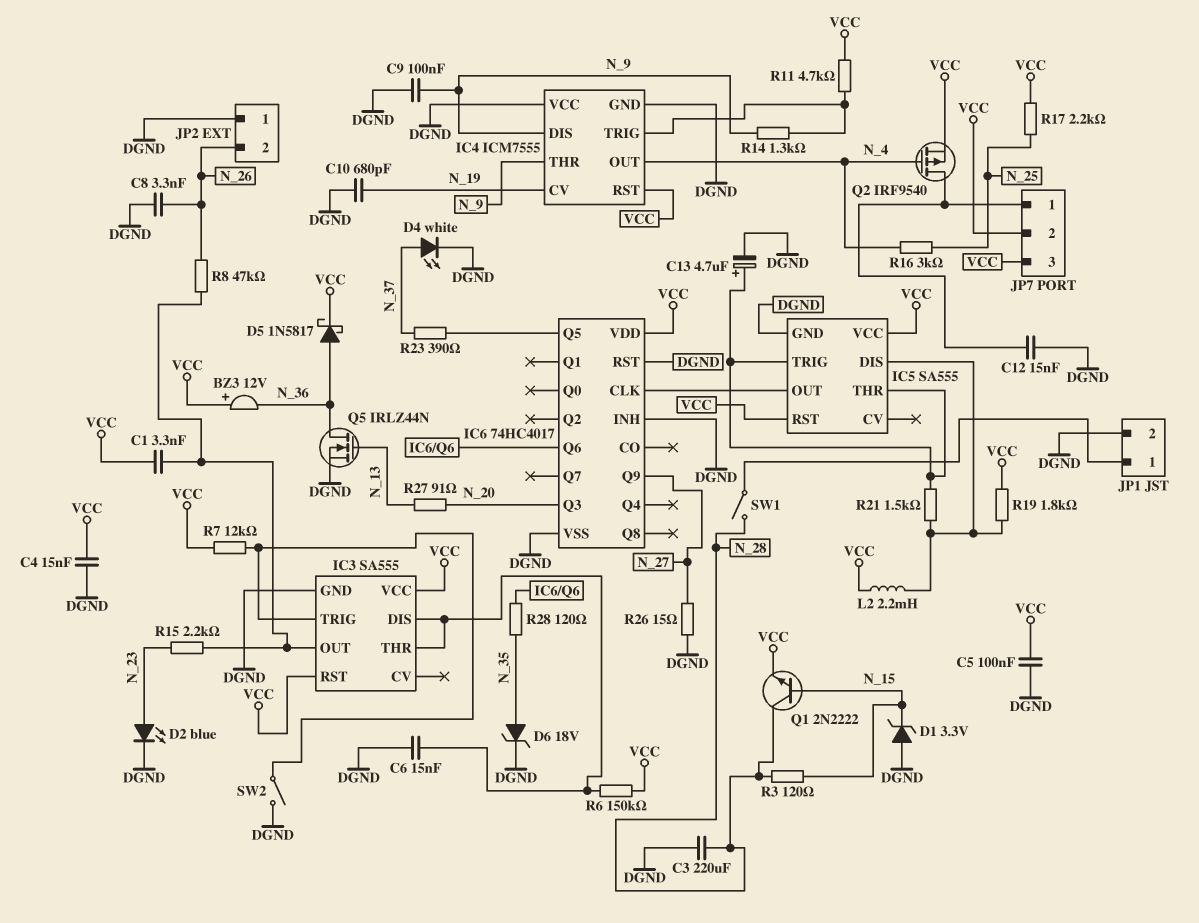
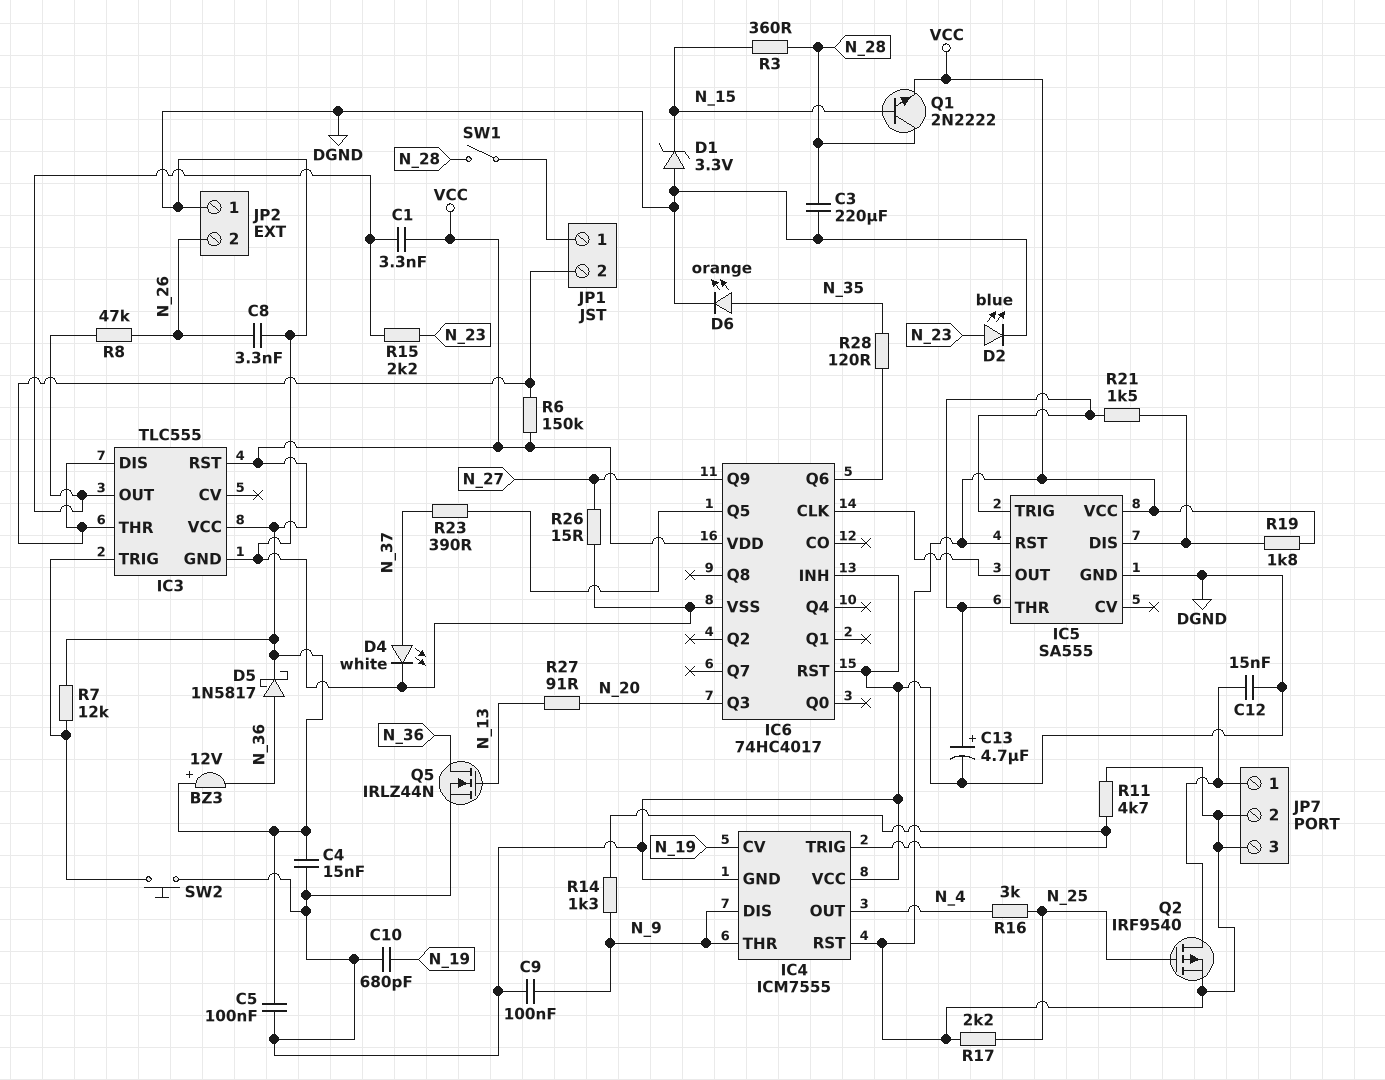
C6: 15nF (DGND, IC3/DIS) -> none
D6: zener 18V (A N_35, K DGND) -> LED orange (A N_35, K DGND)
IC3: SA555 -> TLC555
JP1 pin 2: DGND -> IC3/DIS
L2: 2.2mH (IC5/DIS, VCC) -> none
Q2: PMOS IRF9540 (G N_4, D JP7/1, S VCC) -> PMOS IRF9540 (G N_25, D JP7/1, S VCC)
R3: 120 (N_15, N_28) -> 360 (N_15, N_28)
SW2: switch (DGND, IC3/TRIG) -> button (DGND, IC3/TRIG)

